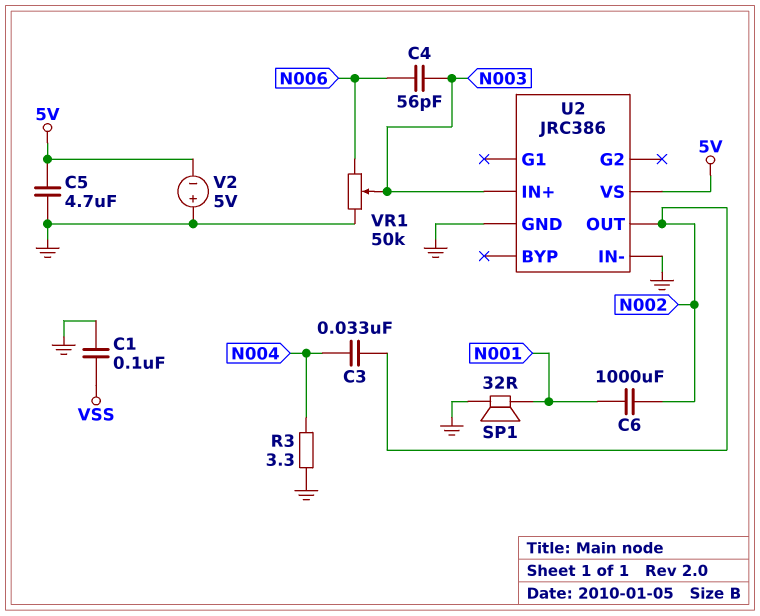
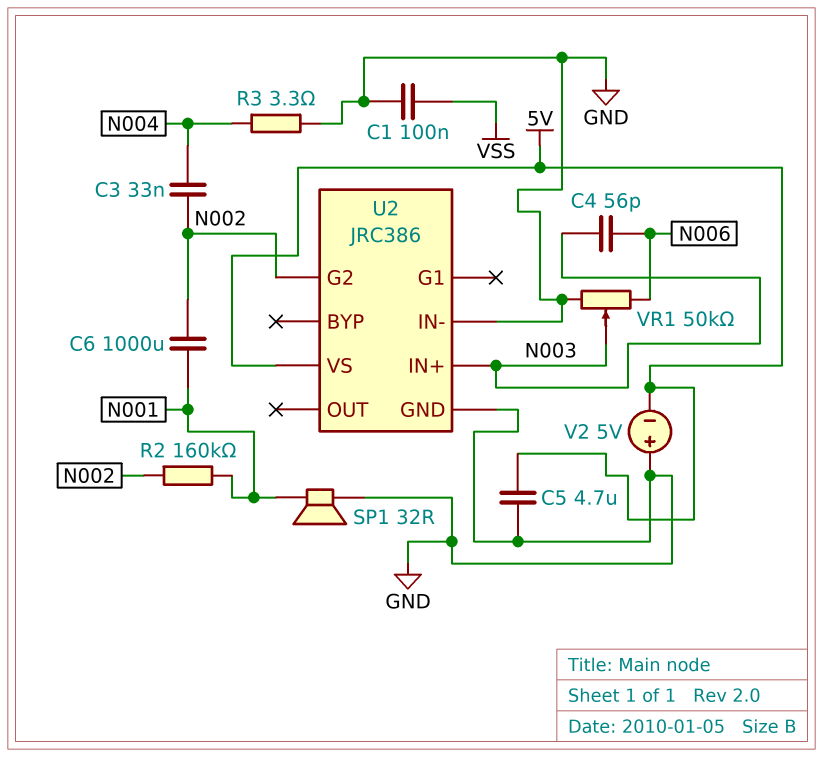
R2: none -> 160k (N001, N002)
U2 pin G2: none -> N002
U2 pin OUT: N002 -> none

